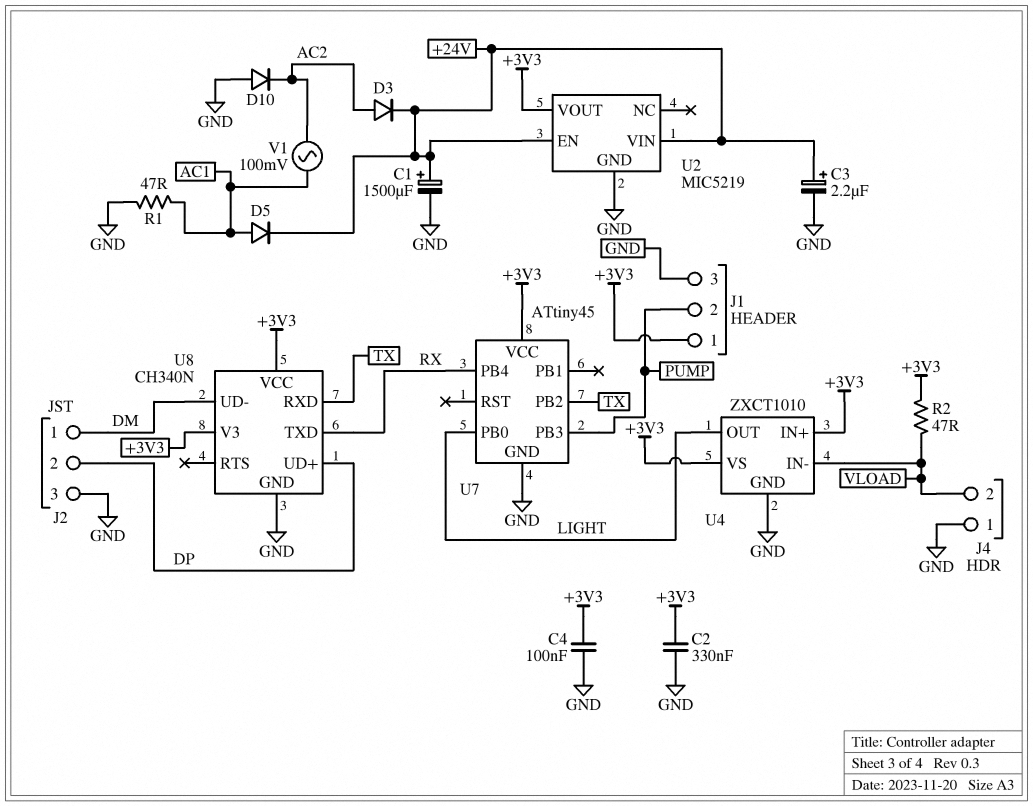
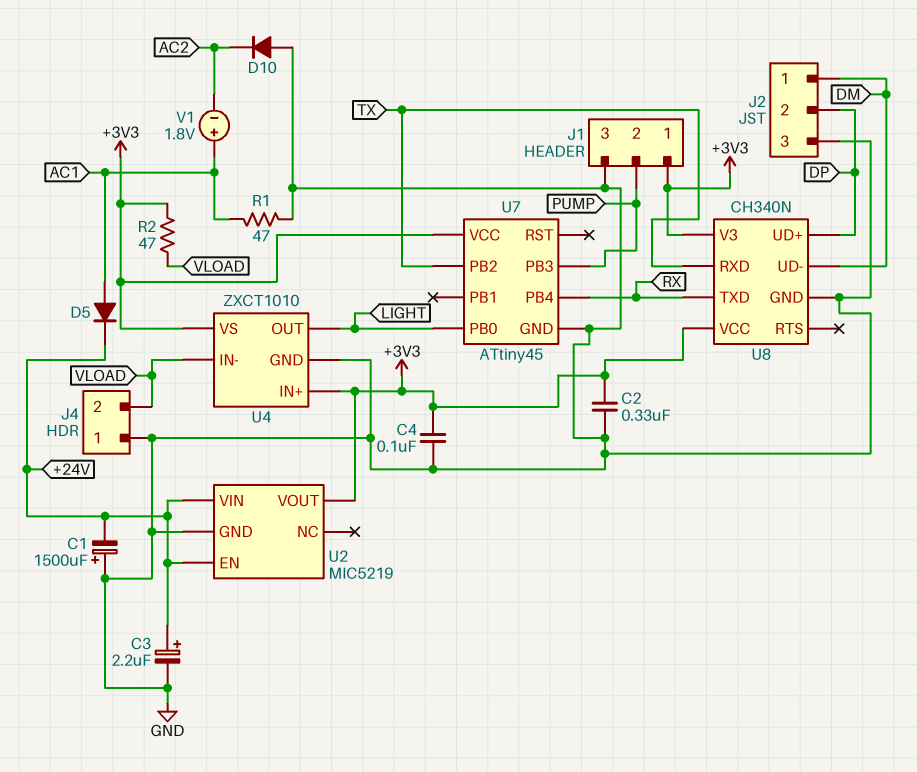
C1: 1500uF (plus +24V, minus GND) -> 1500uF (plus GND, minus +24V)
D3: diode (A AC2, K +24V) -> none
V1: AC 100mV (AC1, AC2) -> 1.8V (plus AC1, minus AC2)

